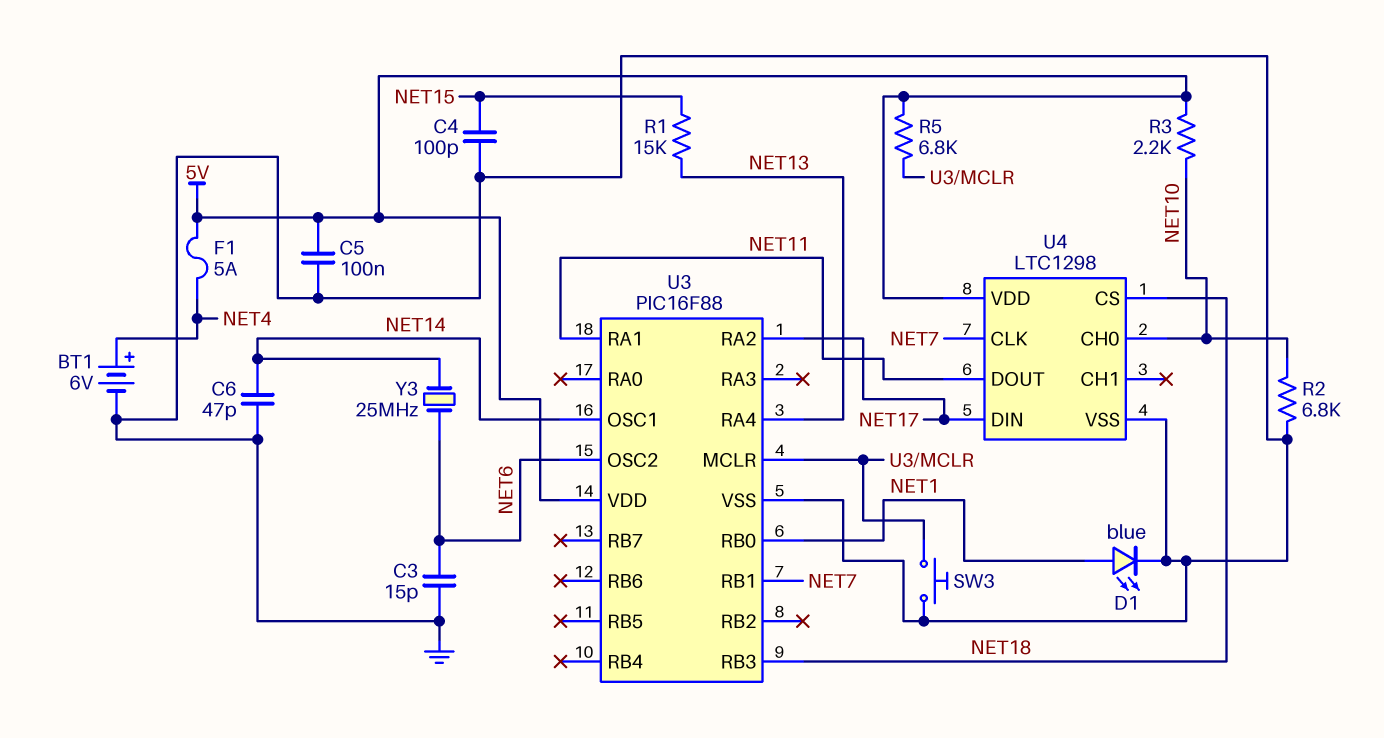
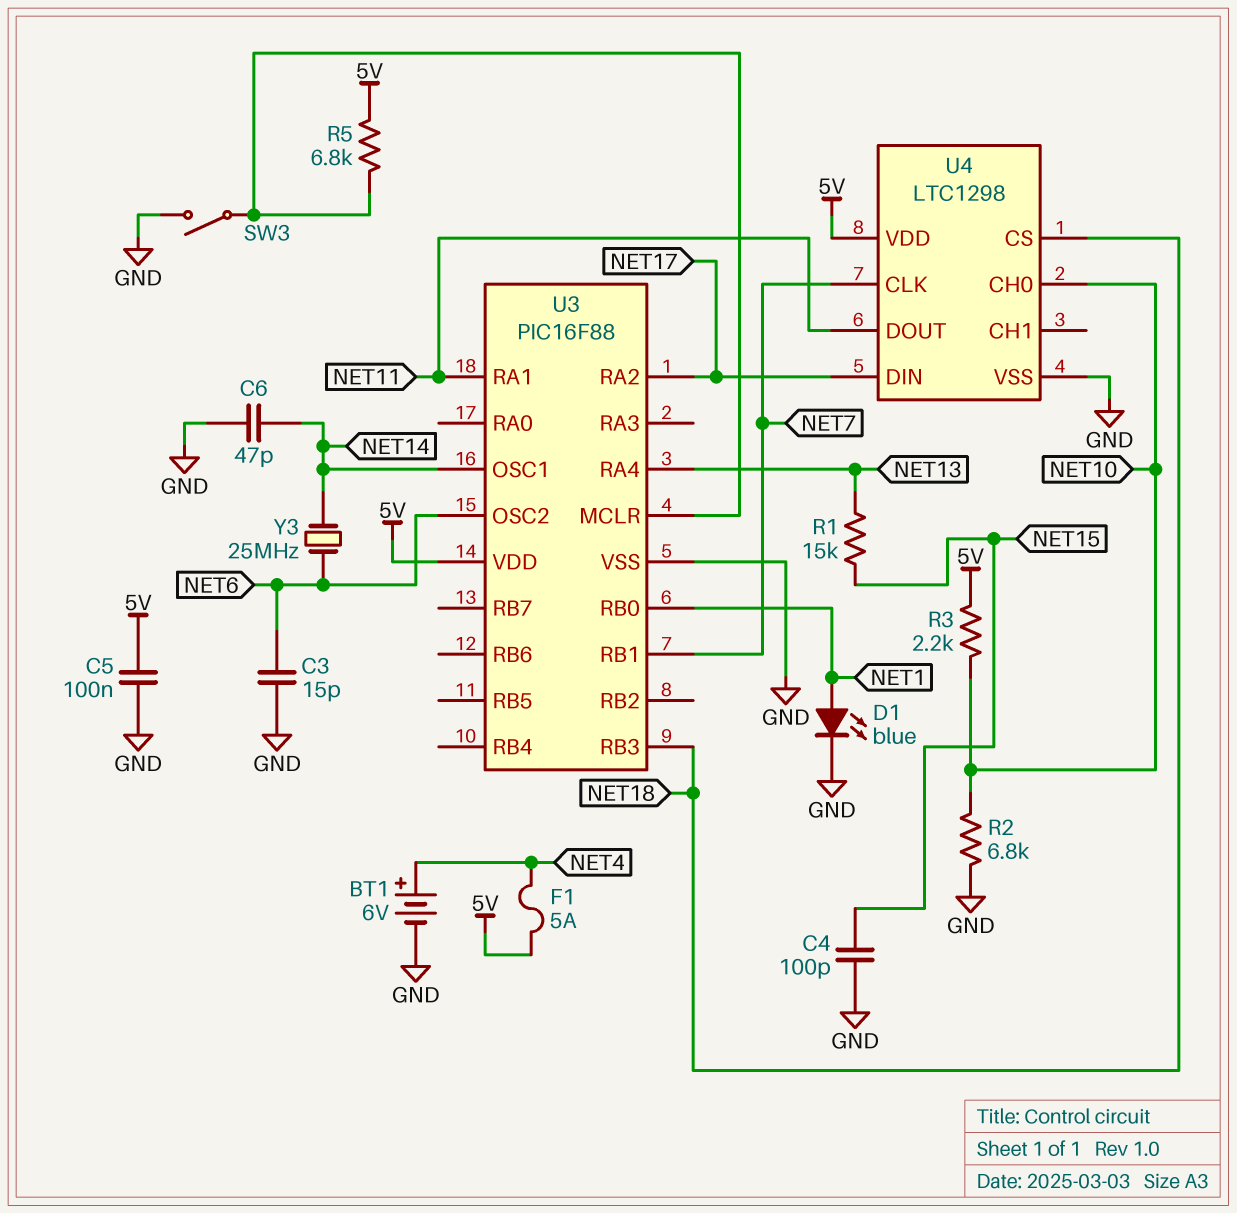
SW3: button (GND, U3/MCLR) -> switch (GND, U3/MCLR)

